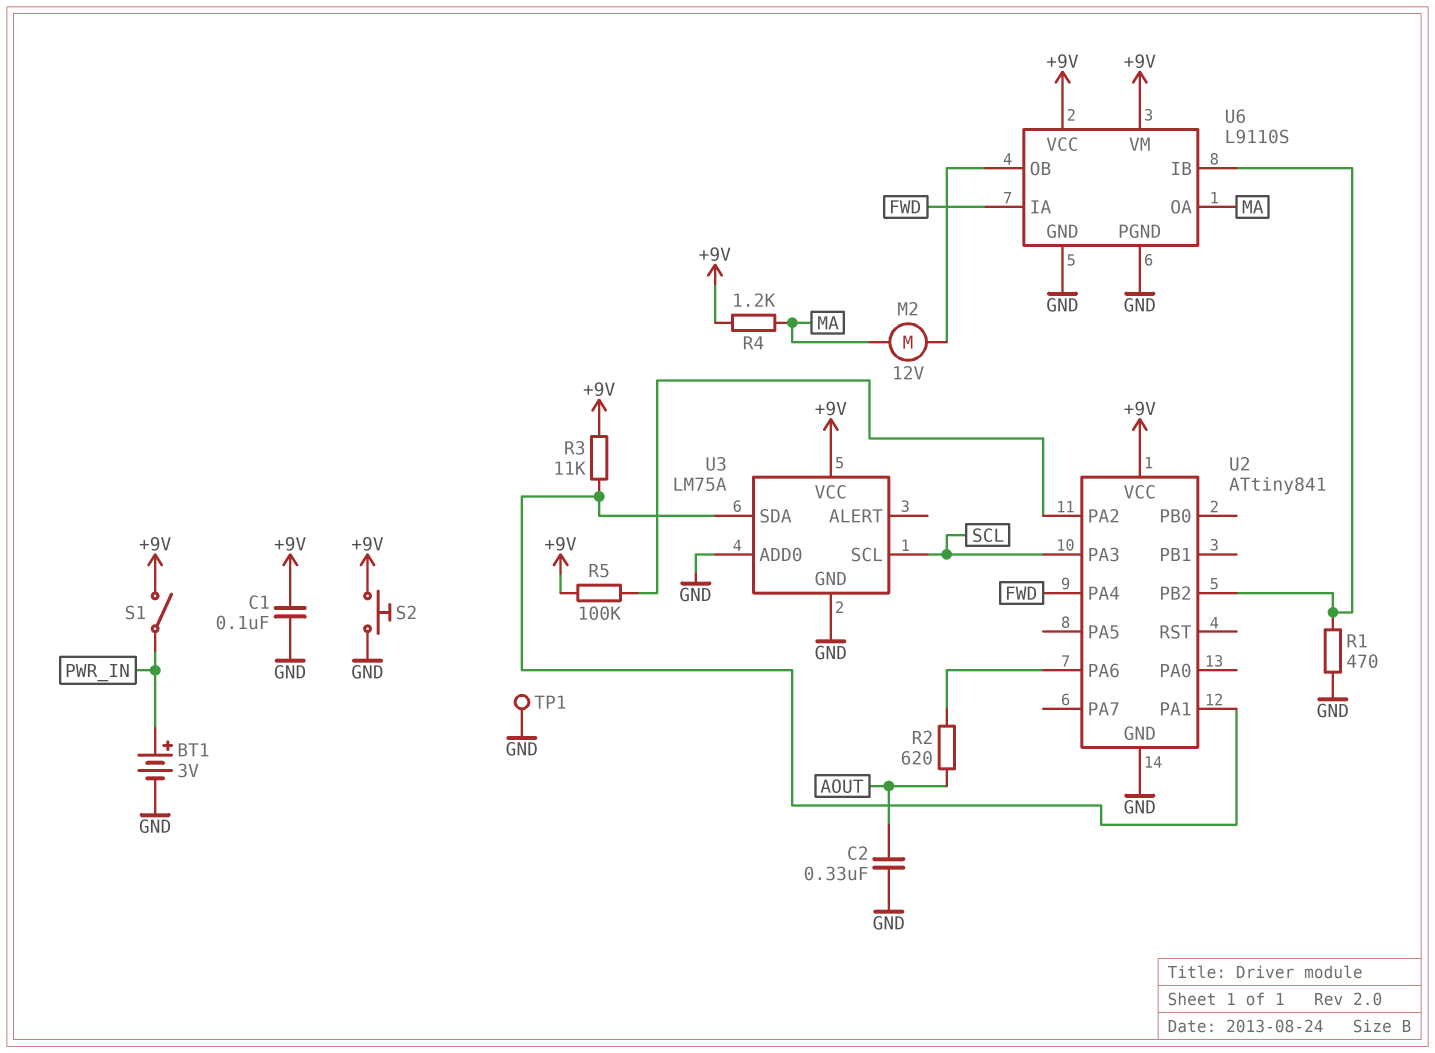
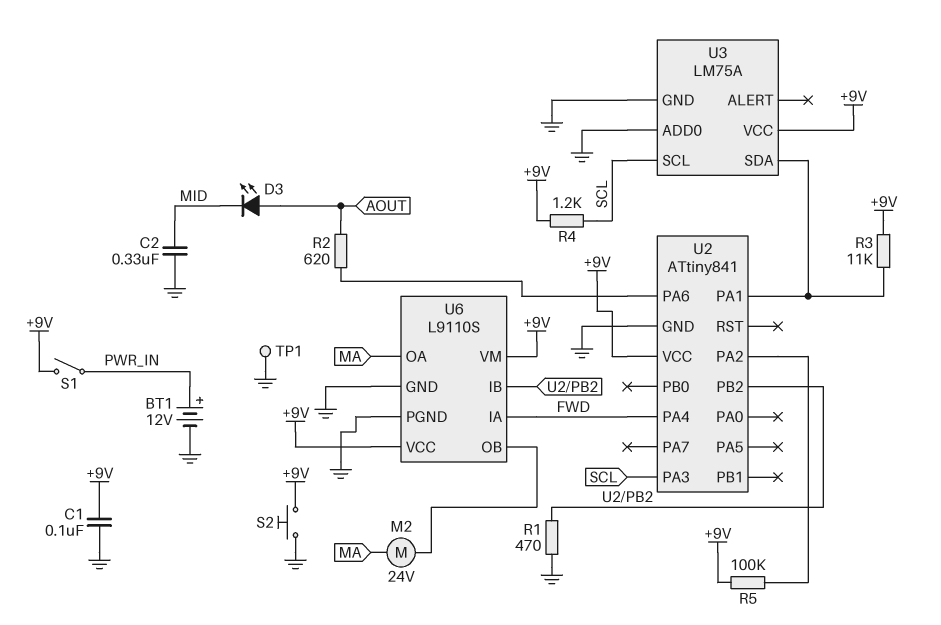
BT1: 3V (plus PWR_IN, minus GND) -> 12V (plus PWR_IN, minus GND)
C2: 330nF (AOUT, GND) -> 330nF (GND, MID)
D3: none -> LED (A AOUT, K MID)
M2: motor 12V (MA, U6/OB) -> motor 24V (MA, U6/OB)
R4: 1.2k (+9V, MA) -> 1.2k (+9V, SCL)

